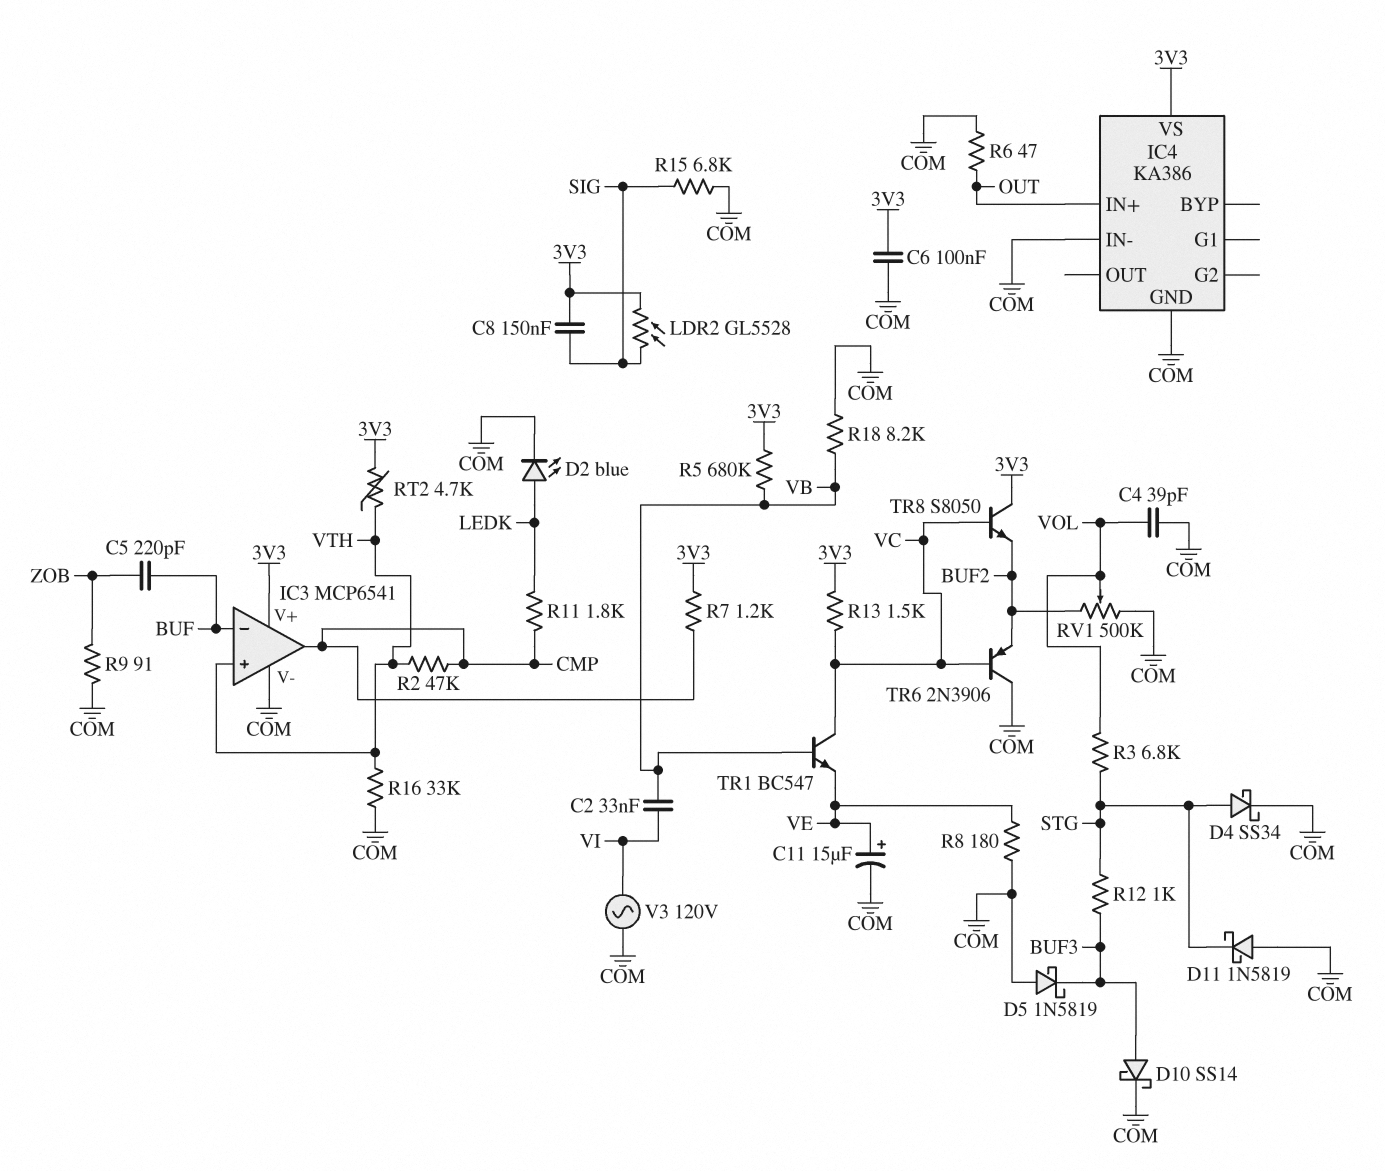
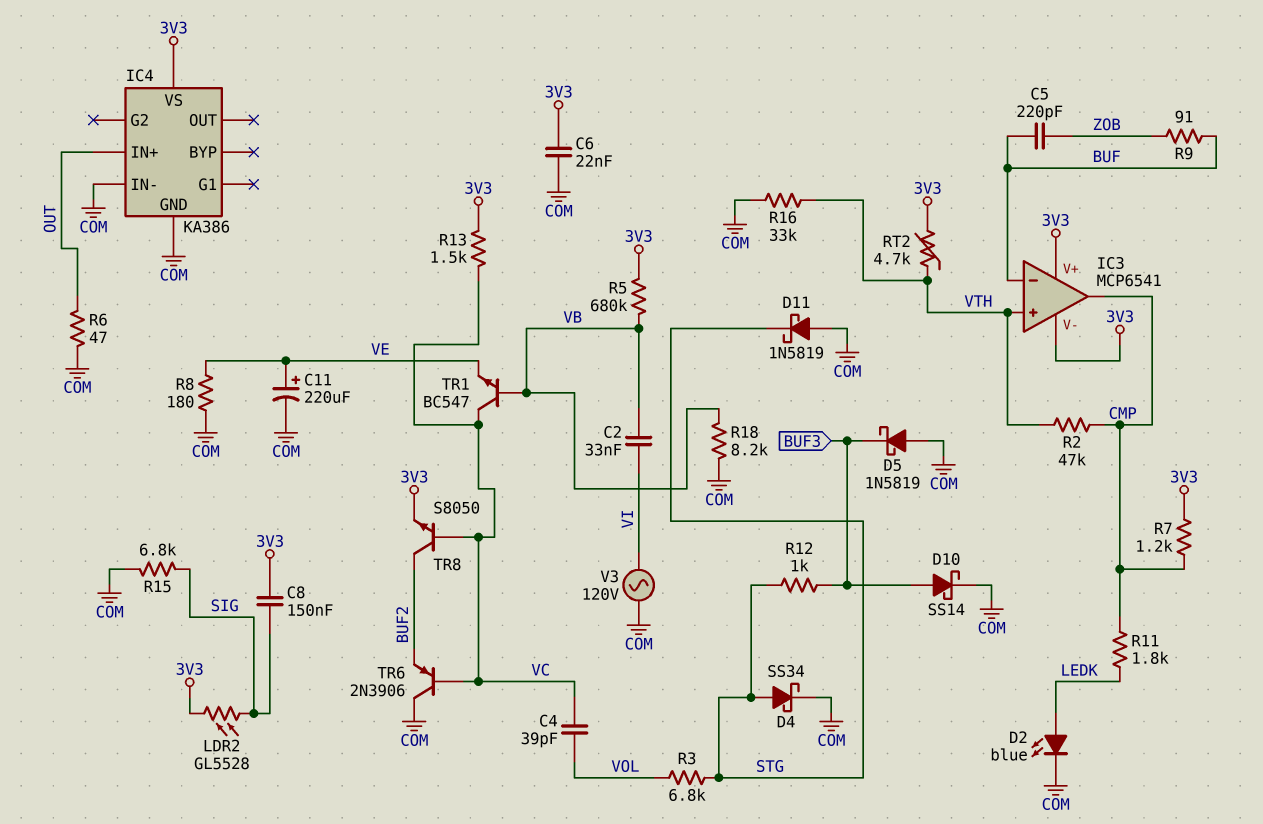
C4: 39pF (COM, VOL) -> 39pF (VC, VOL)
C6: 100nF (3V3, COM) -> 22nF (3V3, COM)
C11: 15uF (plus VE, minus COM) -> 220uF (plus VE, minus COM)
IC3 pin V-: COM -> 3V3
R9: 91 (COM, ZOB) -> 91 (BUF, ZOB)
RV1: 500k (BUF2, COM, wiper VOL) -> none
TR8: NPN S8050 (B VC, C 3V3, E BUF2) -> NPN S8050 (B VC, C BUF2, E 3V3)

